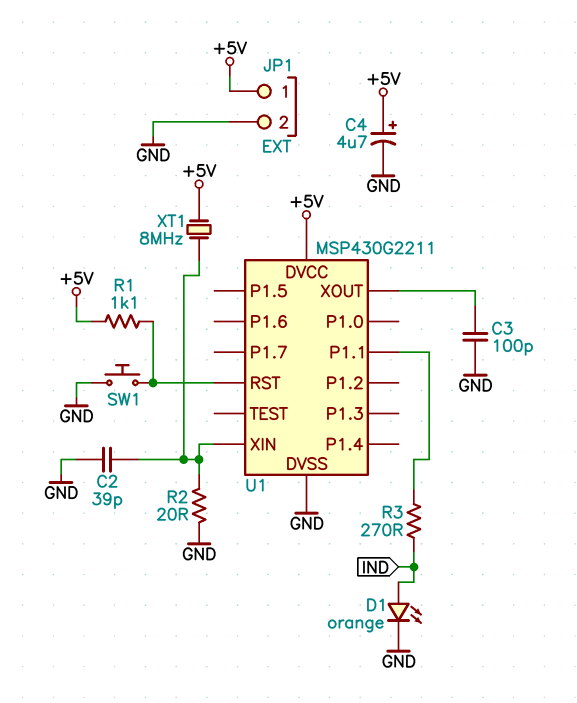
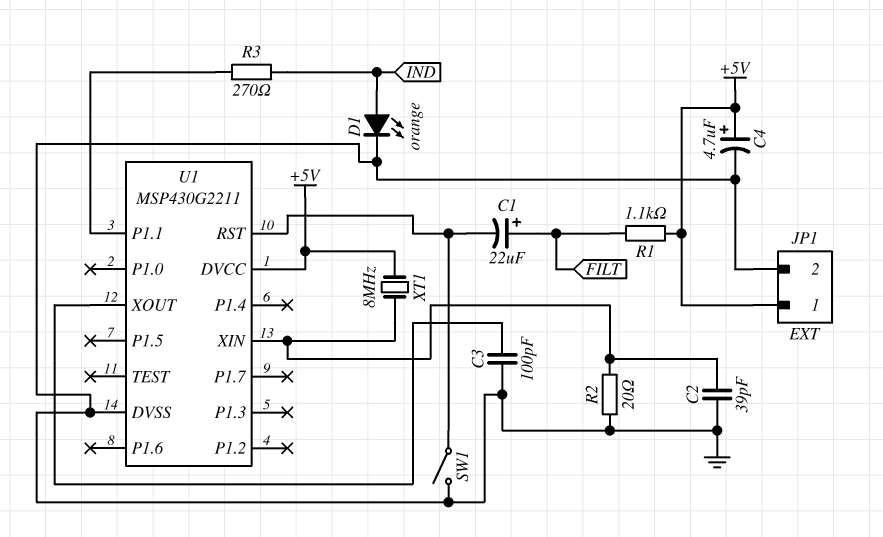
C1: none -> 22uF (plus FILT, minus U1/RST)
R1: 1.1k (+5V, U1/RST) -> 1.1k (+5V, FILT)
SW1: button (GND, U1/RST) -> switch (GND, U1/RST)

